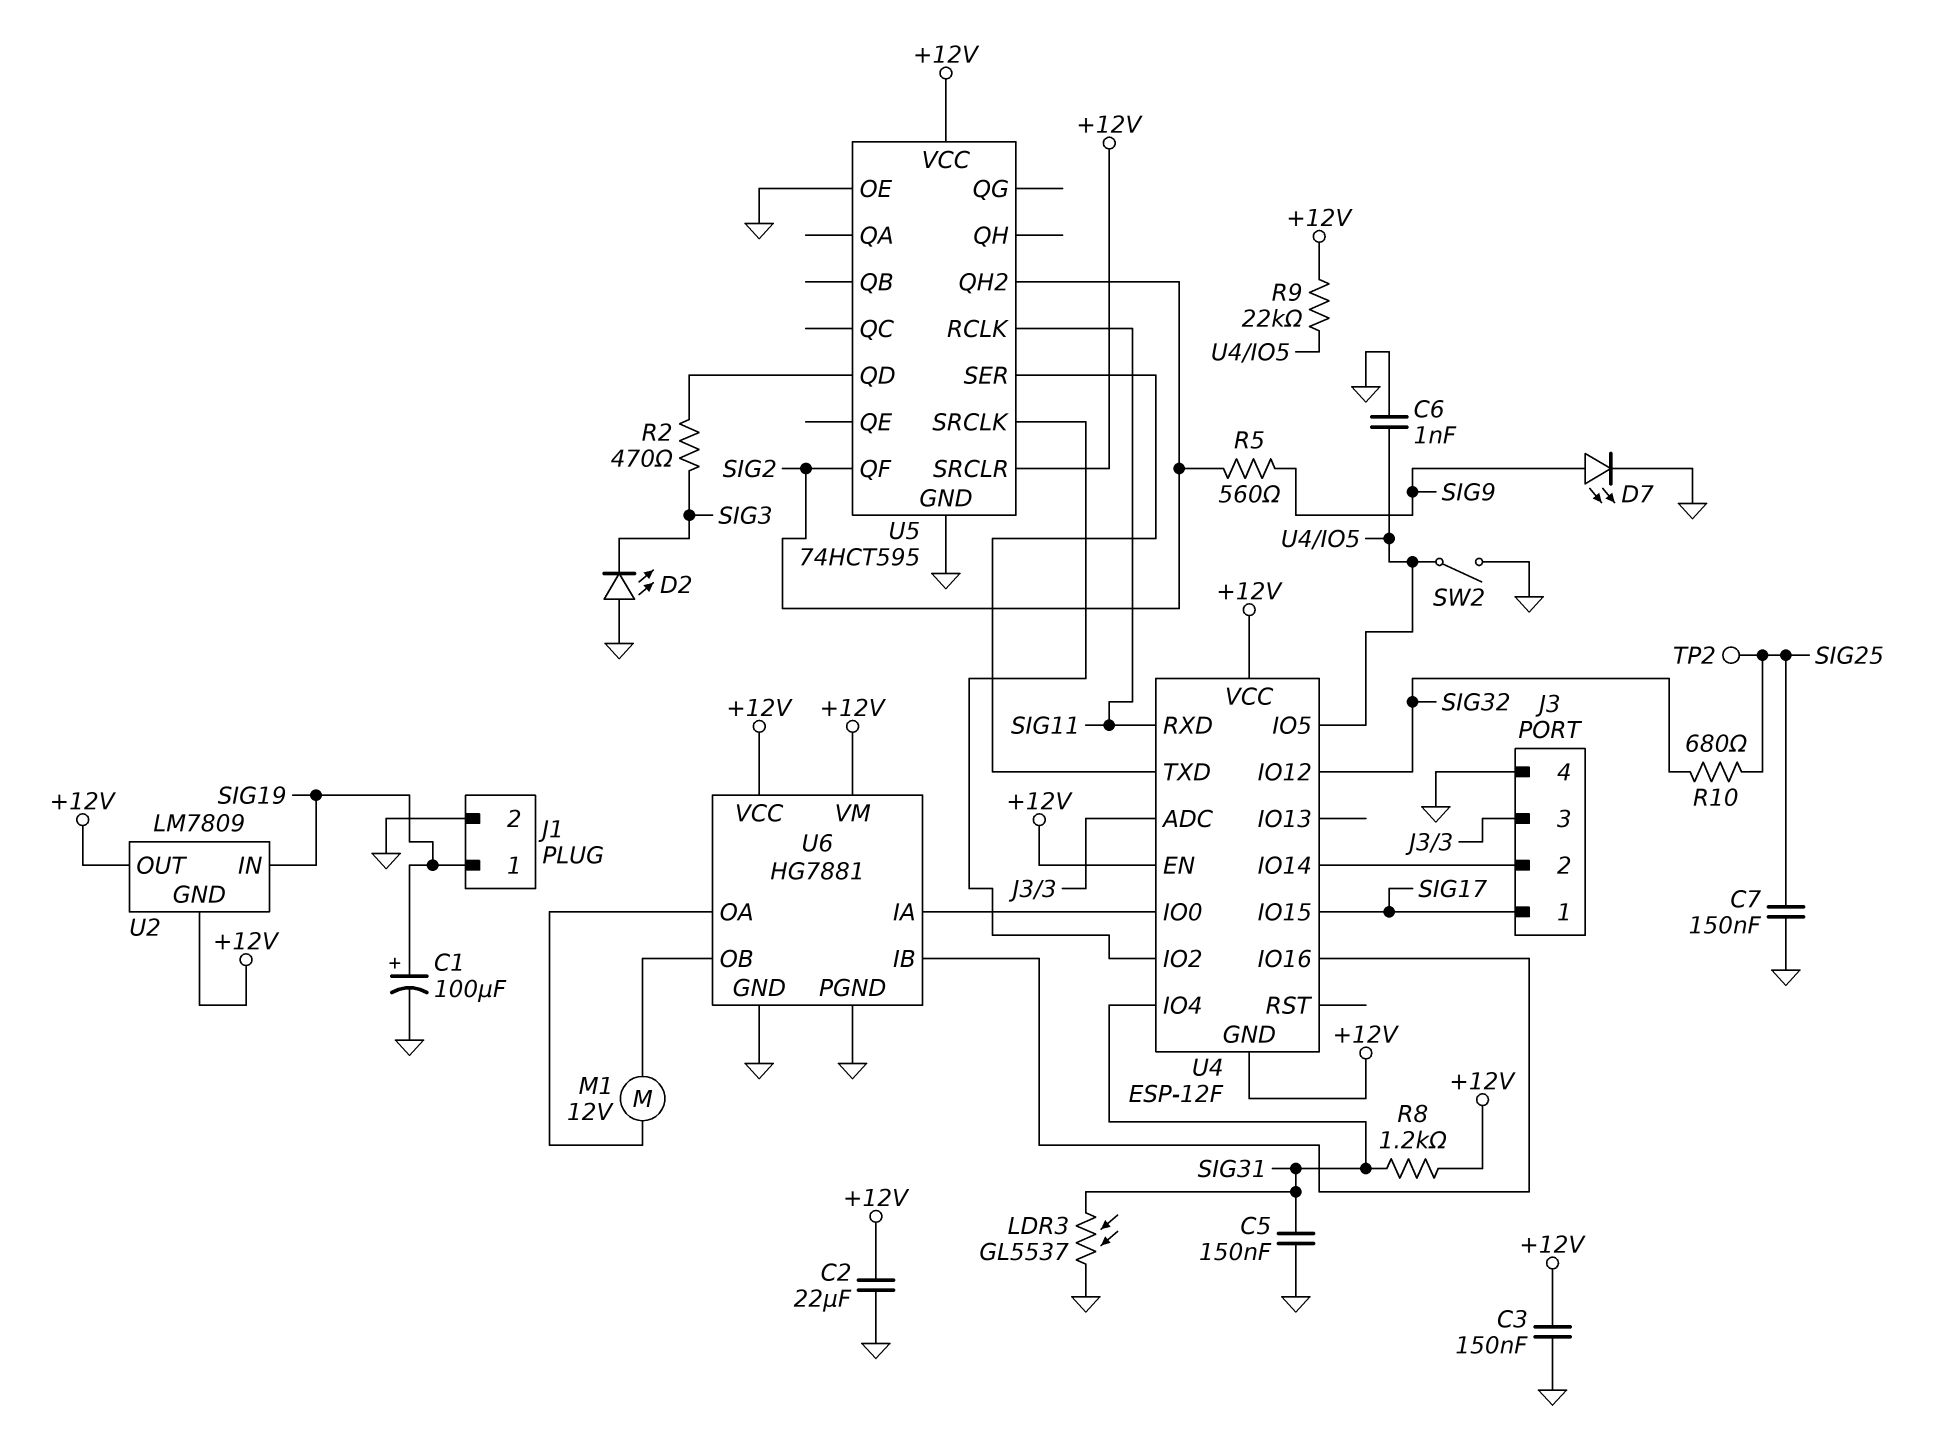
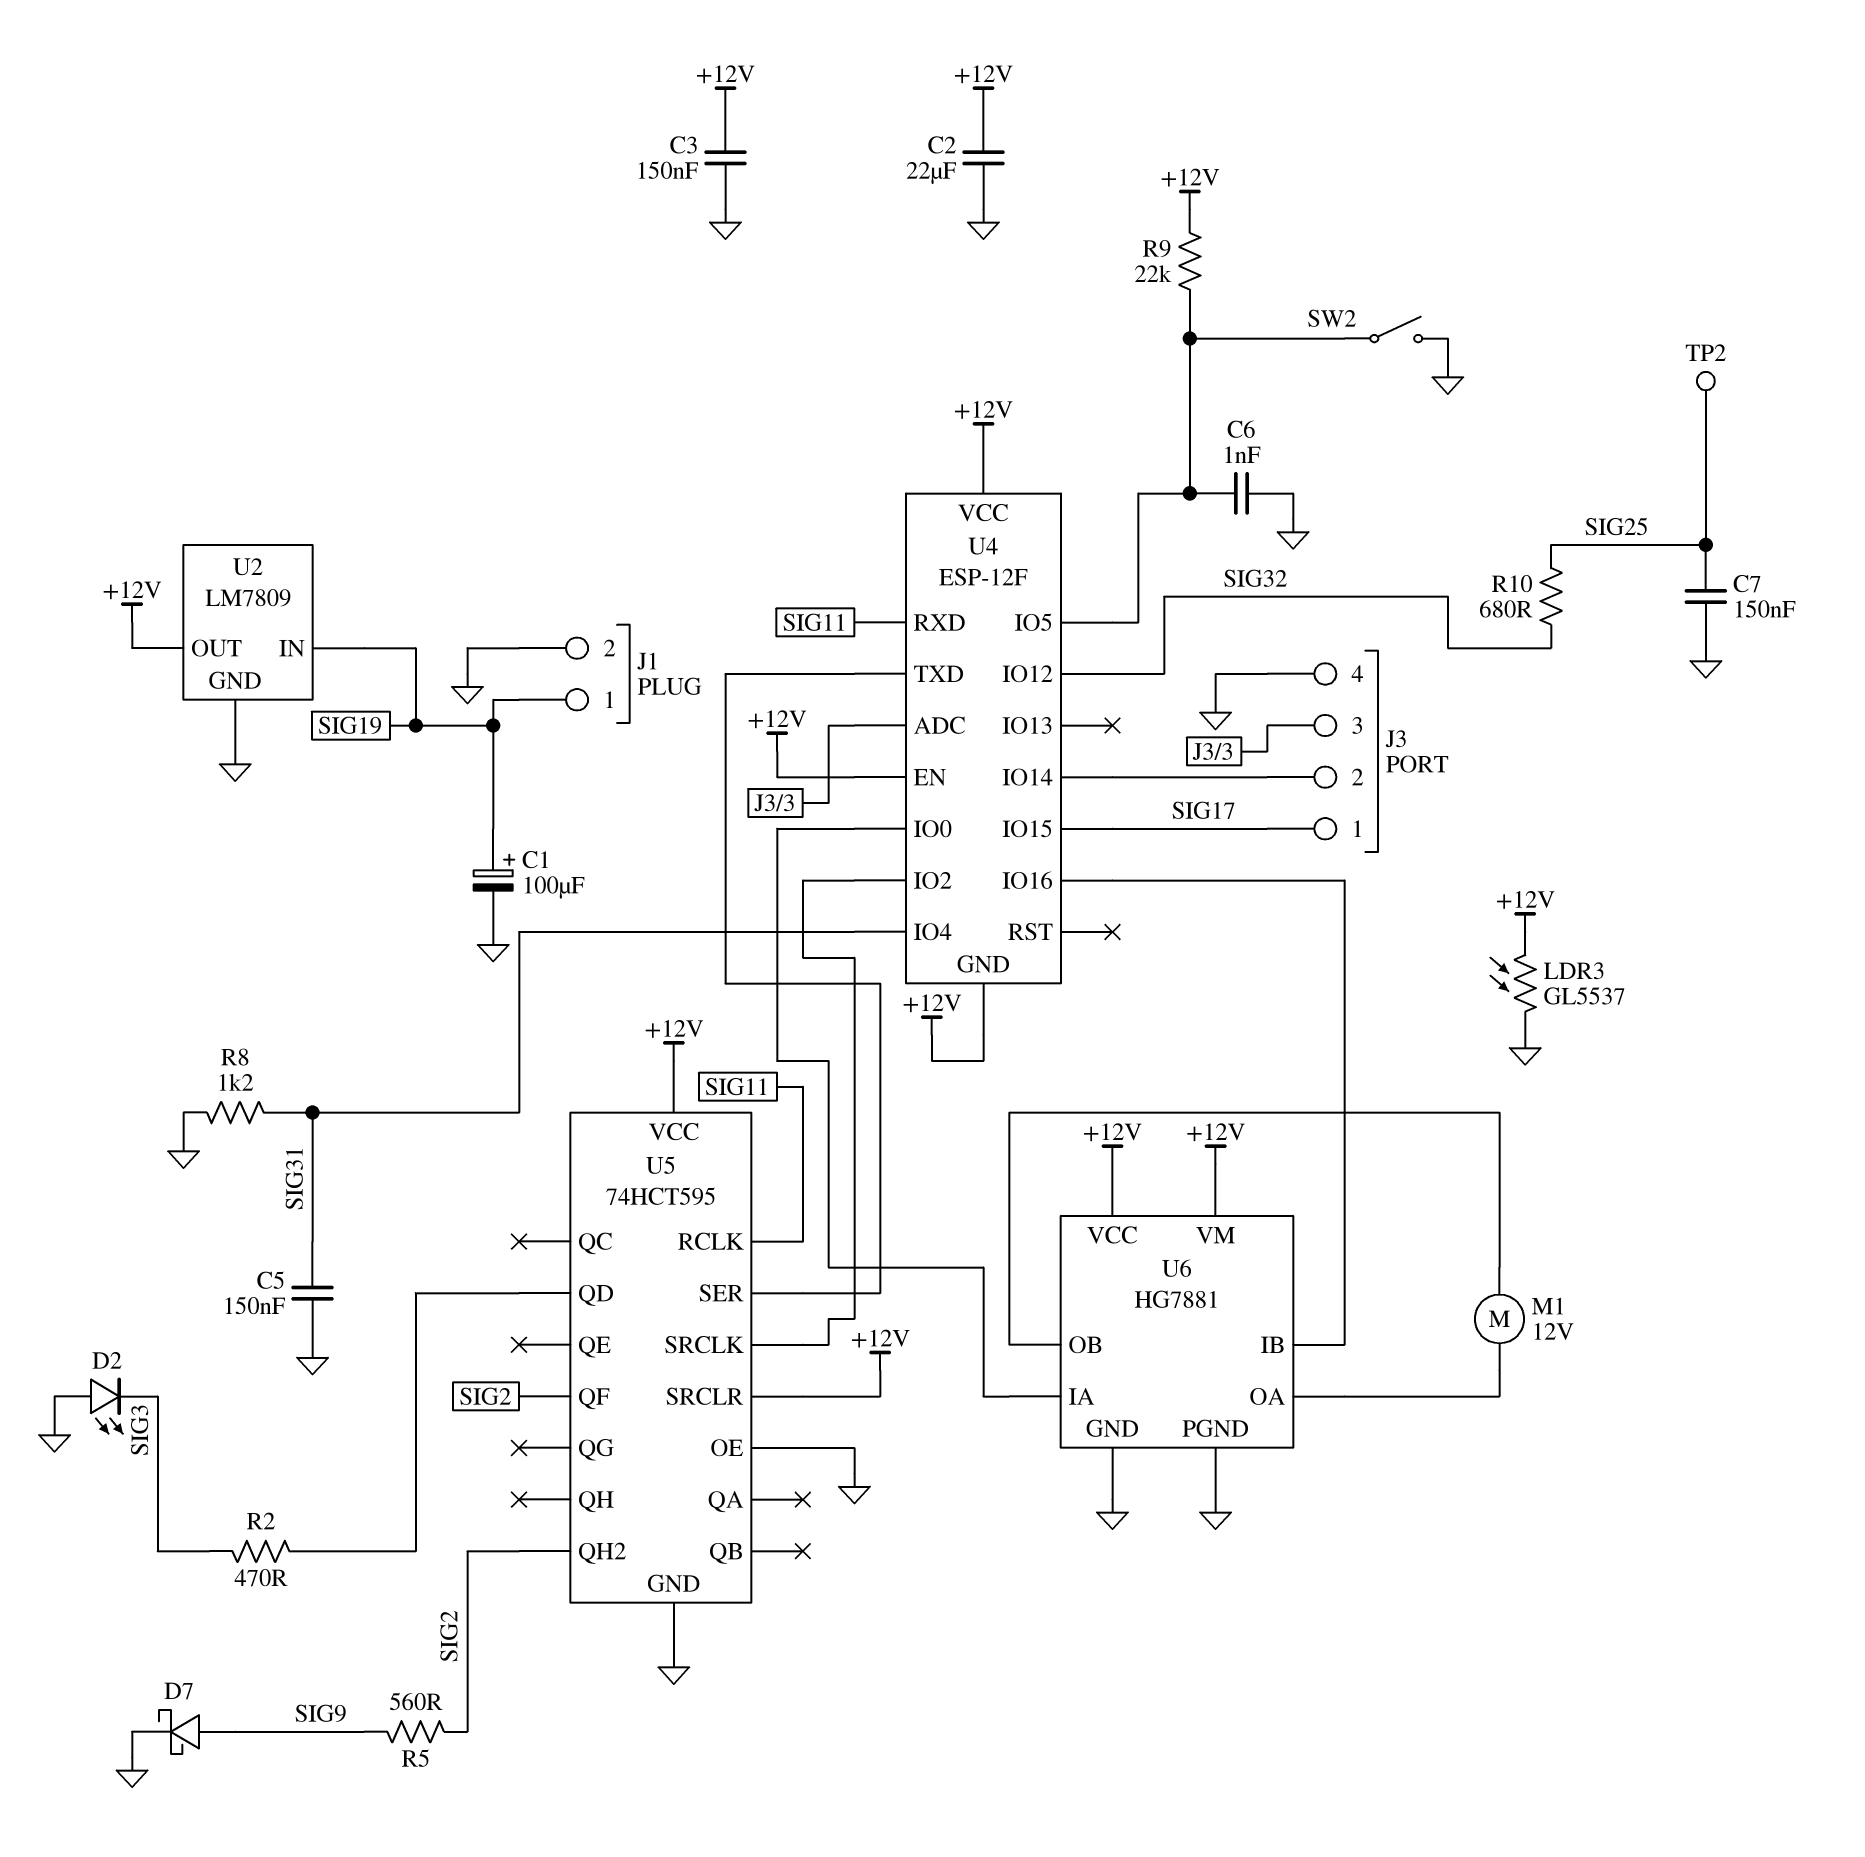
D7: LED (A SIG9, K GND) -> schottky (A SIG9, K GND)
LDR3: GL5537 (GND, SIG31) -> GL5537 (+12V, GND)
R8: 1.2k (+12V, SIG31) -> 1.2k (GND, SIG31)
U2 pin GND: +12V -> GND

